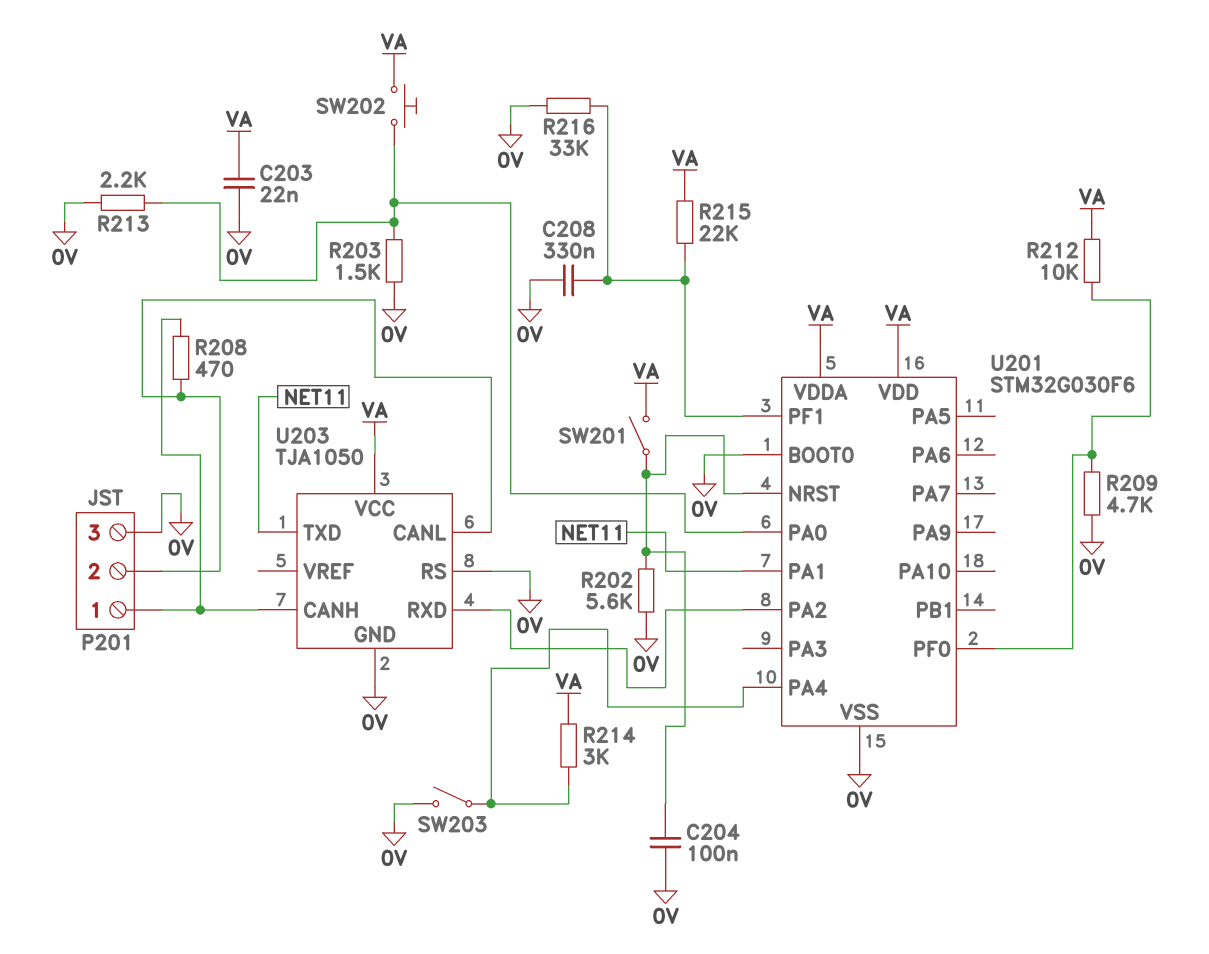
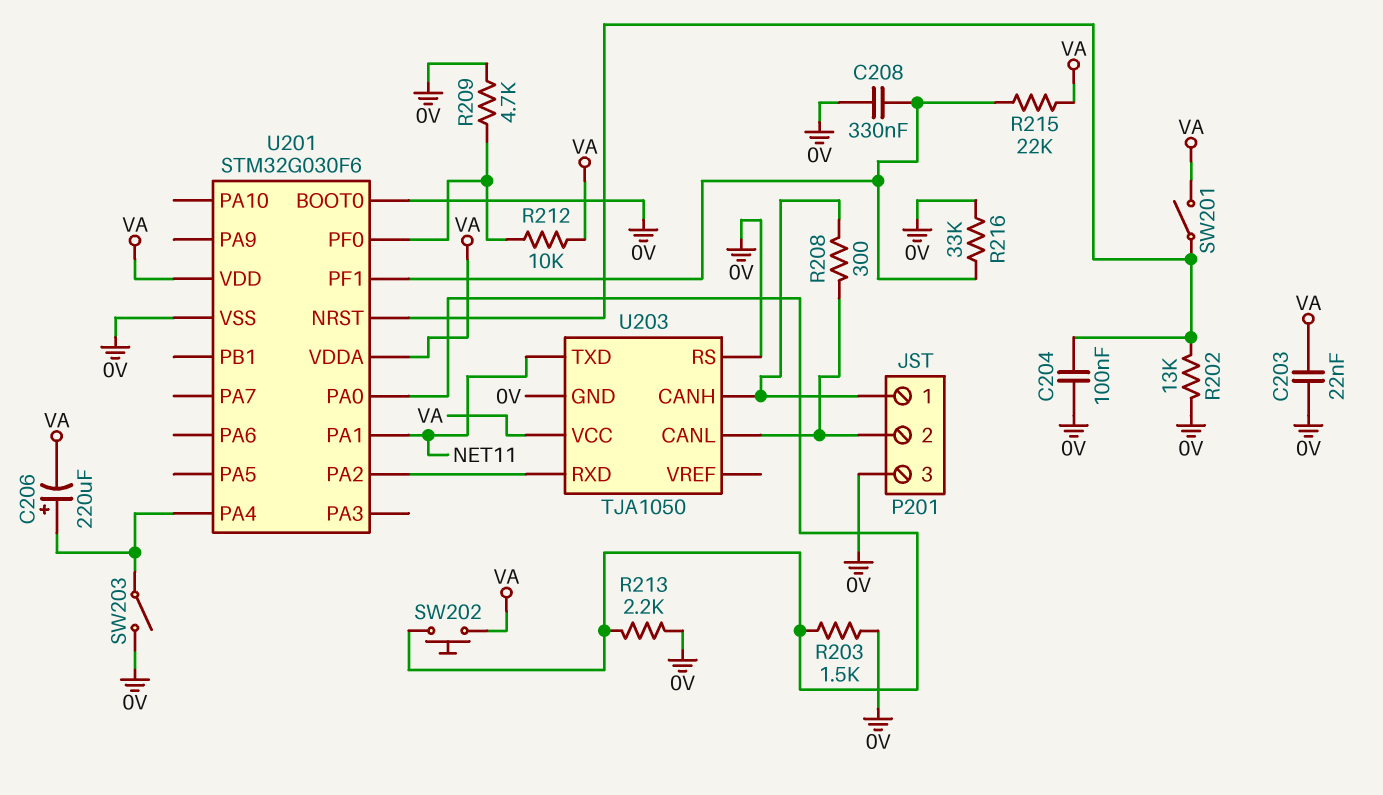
C206: none -> 220uF (plus U201/PA4, minus VA)
R202: 5.6k (0V, U201/NRST) -> 13k (0V, U201/NRST)
R208: 470 (P201/1, P201/2) -> 300 (P201/1, P201/2)
R214: 3k (U201/PA4, VA) -> none

